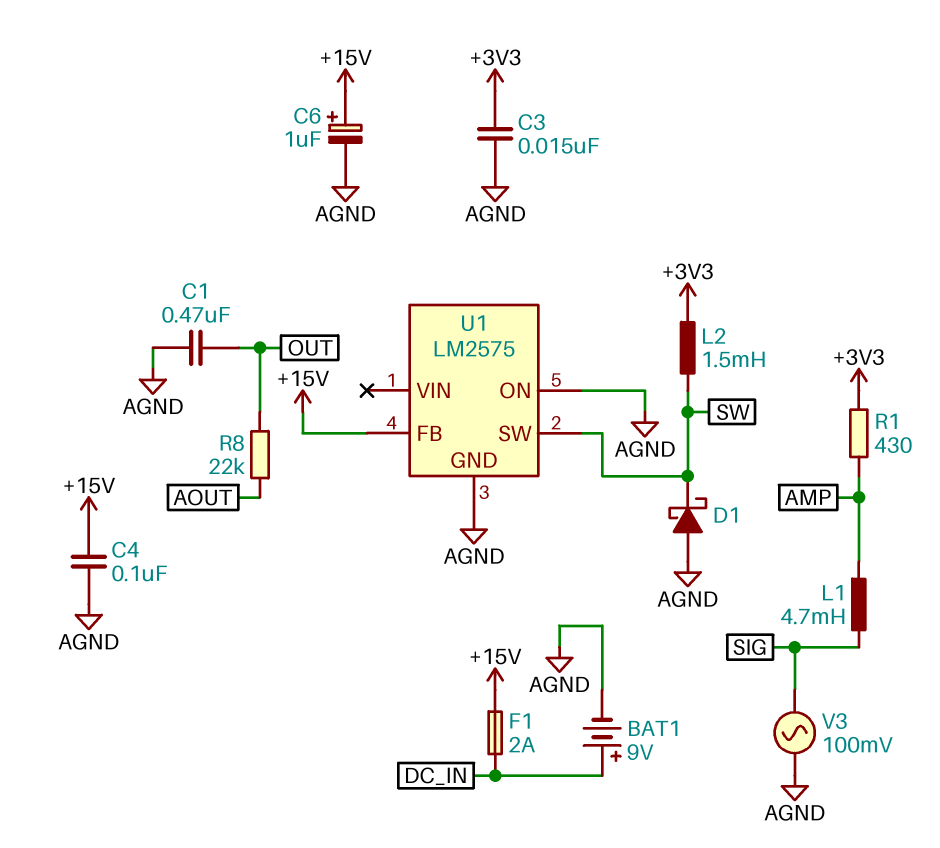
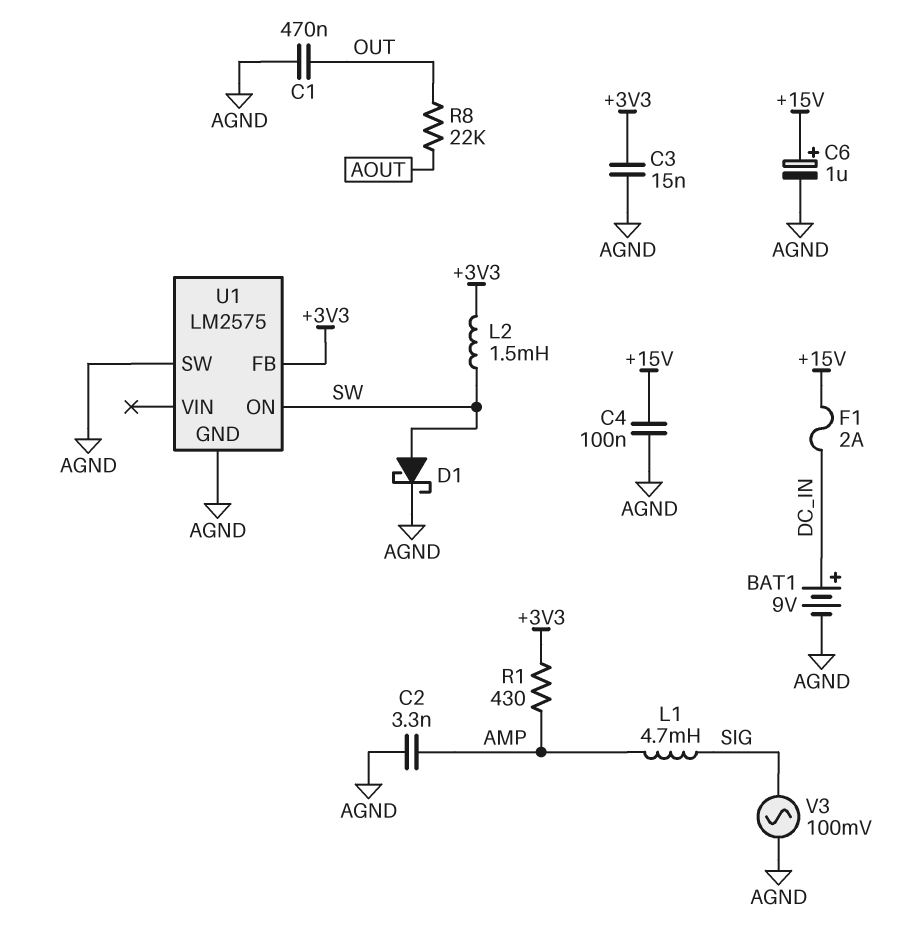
C2: none -> 3.3nF (AGND, AMP)
D1: schottky (A AGND, K SW) -> schottky (A SW, K AGND)
U1 pin FB: +15V -> +3V3
U1 pin ON: AGND -> SW
U1 pin SW: SW -> AGND

